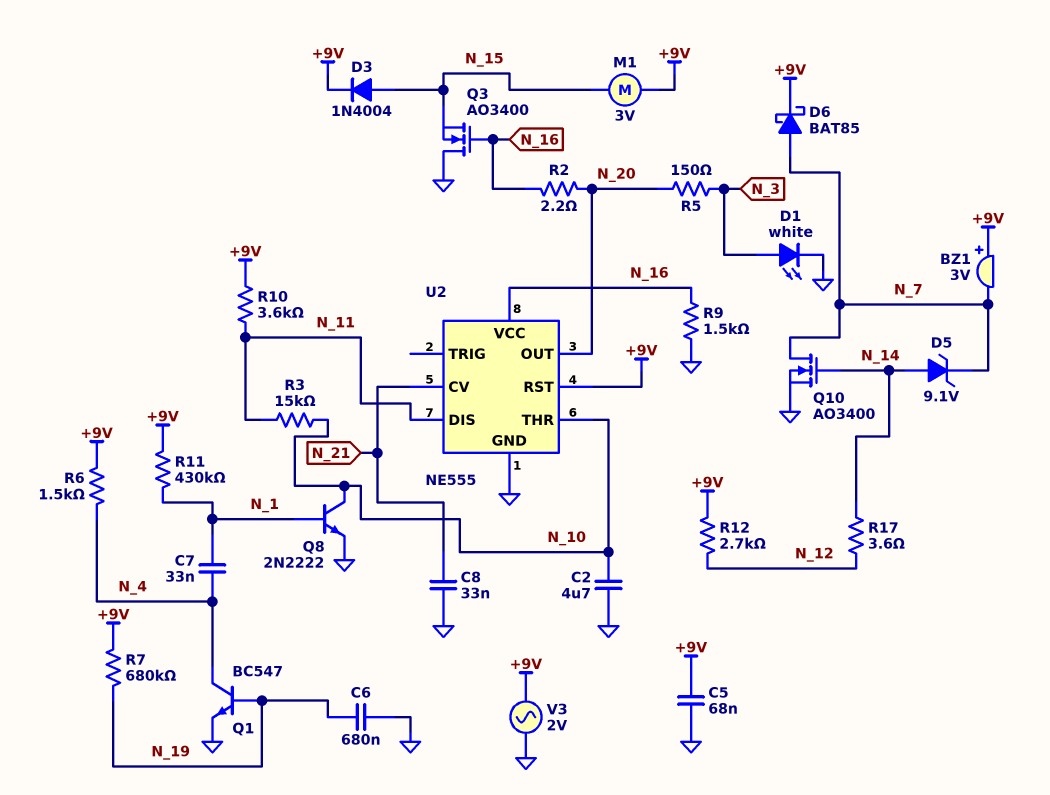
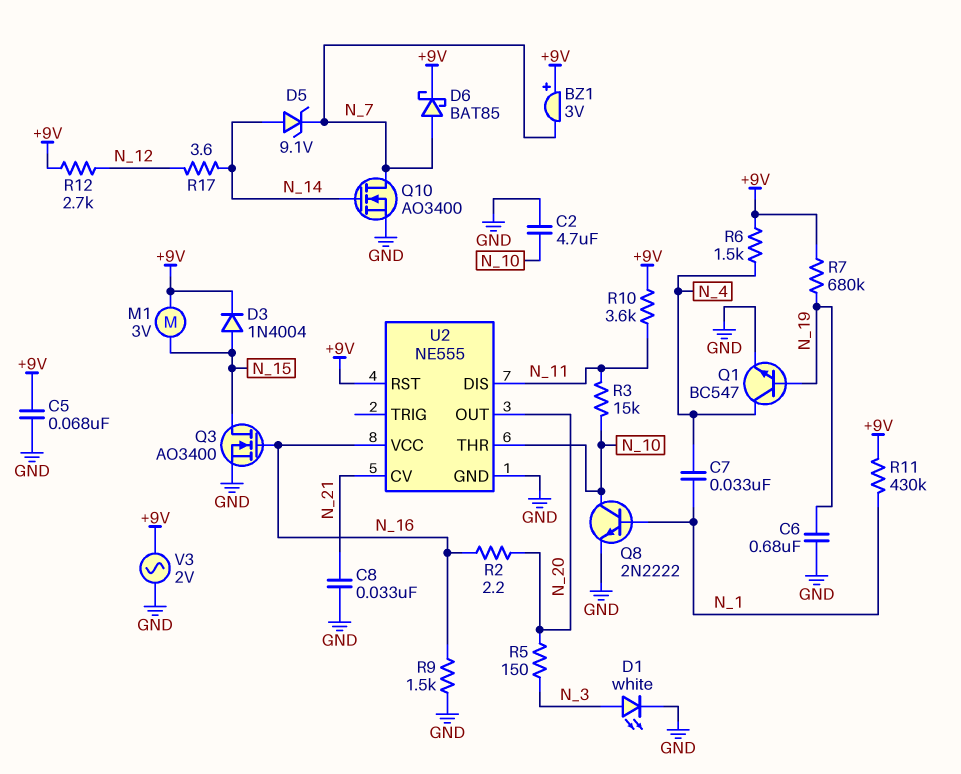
Q3: NMOS AO3400 (G N_16, D GND, S N_15) -> NMOS AO3400 (G N_16, D N_15, S GND)

